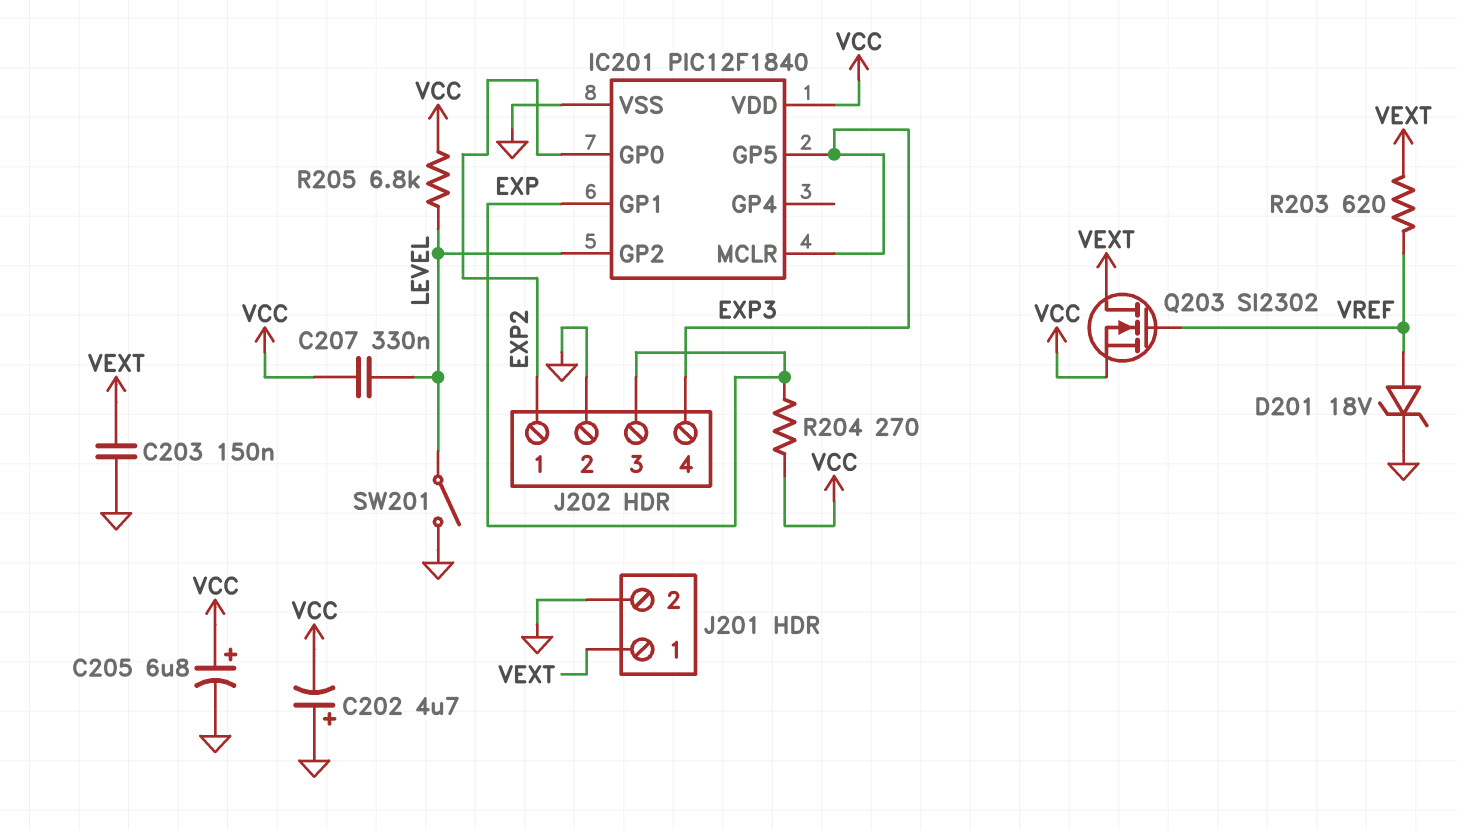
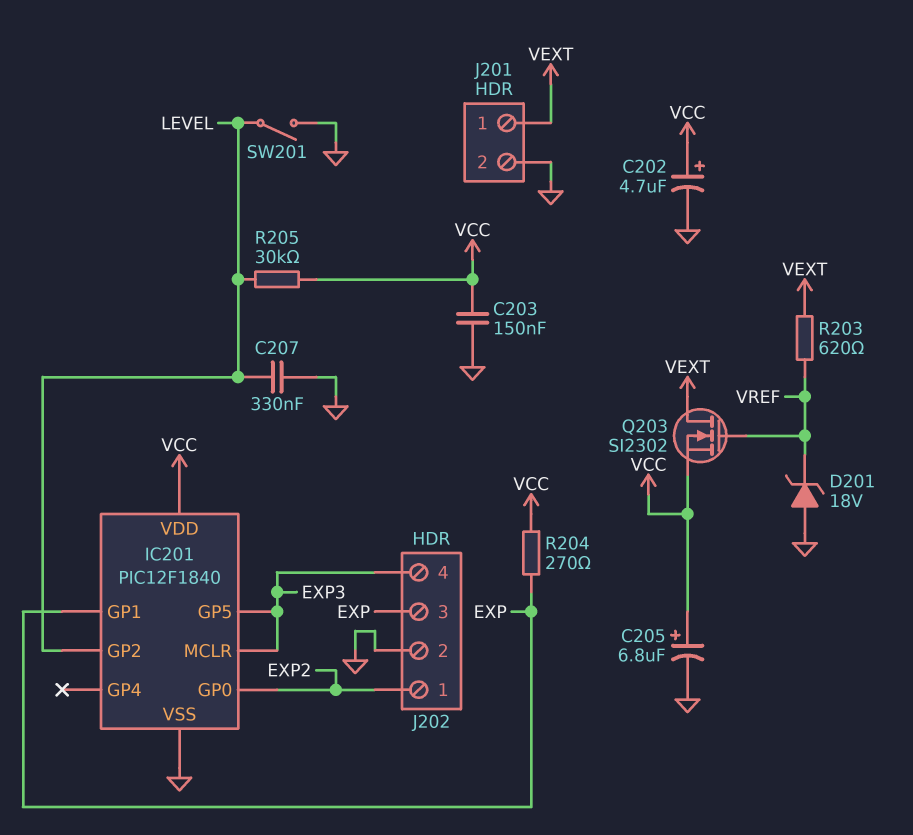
C202: 4.7uF (plus GND, minus VCC) -> 4.7uF (plus VCC, minus GND)
C203: 150nF (GND, VEXT) -> 150nF (GND, VCC)
C207: 330nF (LEVEL, VCC) -> 330nF (GND, LEVEL)
D201: zener 18V (A VREF, K GND) -> zener 18V (A GND, K VREF)
R205: 6.8k (LEVEL, VCC) -> 30k (LEVEL, VCC)

